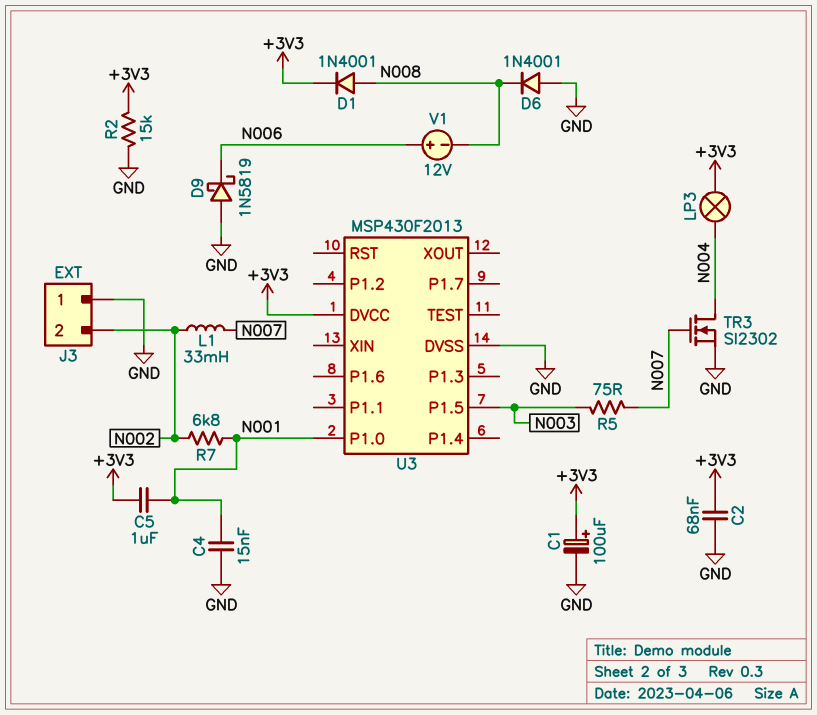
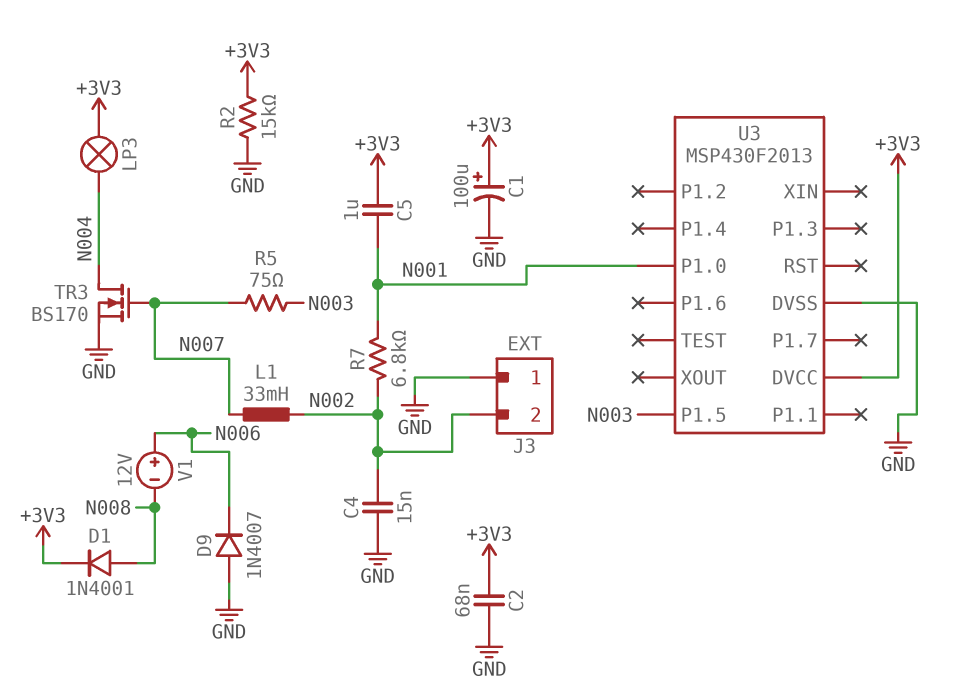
C4: 15nF (GND, N001) -> 15nF (GND, N002)
D6: diode 1N4001 (A GND, K N008) -> none
D9: schottky 1N5819 (A GND, K N006) -> diode 1N4007 (A GND, K N006)
TR3: NMOS SI2302 (G N007, D N004, S GND) -> NMOS BS170 (G N007, D N004, S GND)

